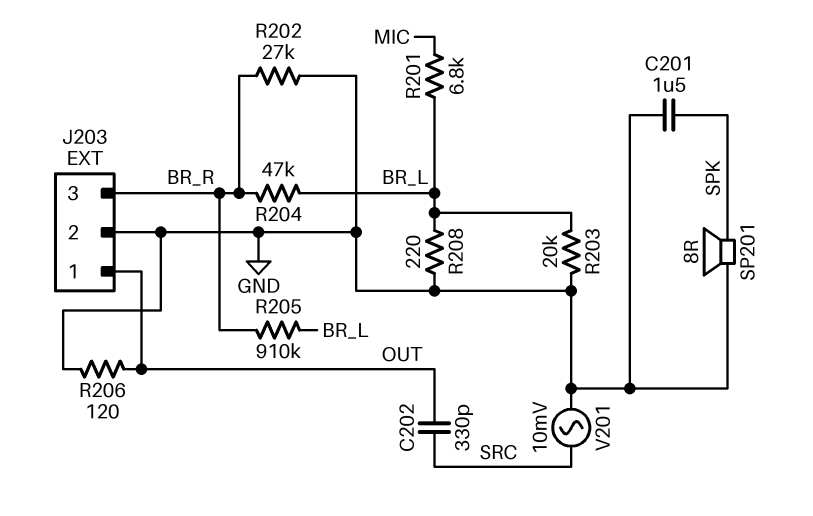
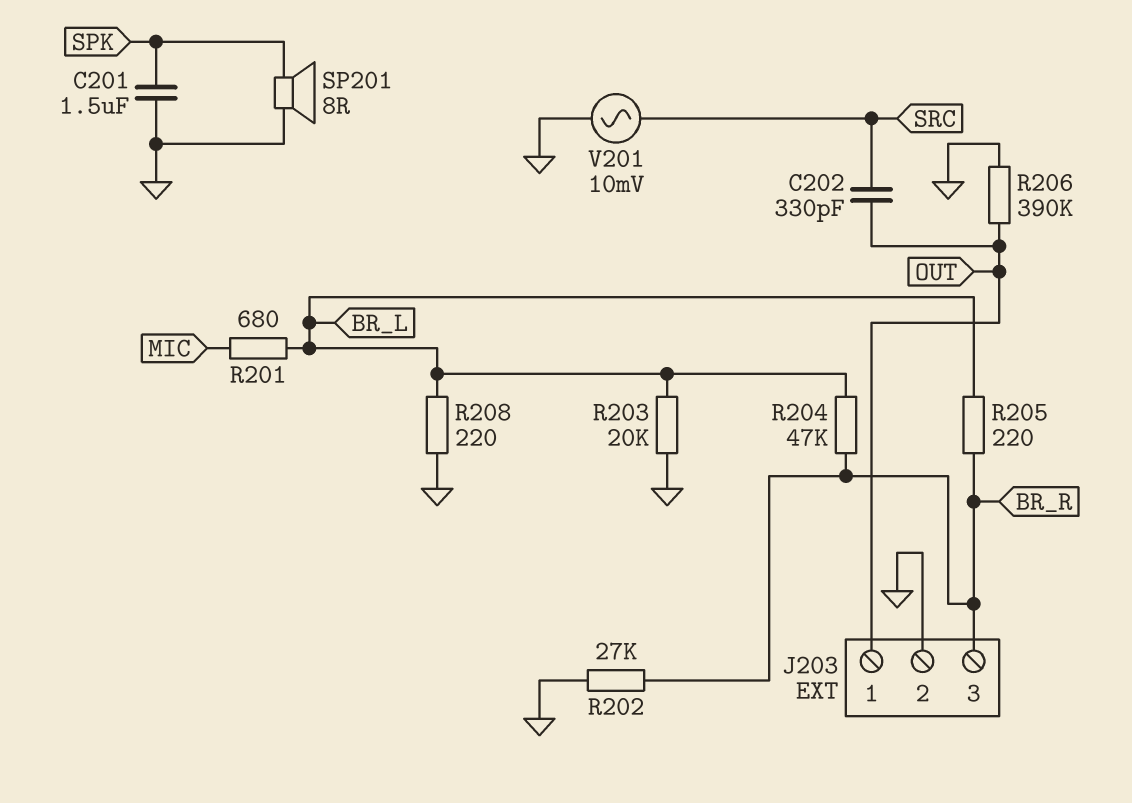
R201: 6.8k (BR_L, MIC) -> 680 (BR_L, MIC)
R205: 910k (BR_L, BR_R) -> 220 (BR_L, BR_R)
R206: 120 (GND, OUT) -> 390k (GND, OUT)

